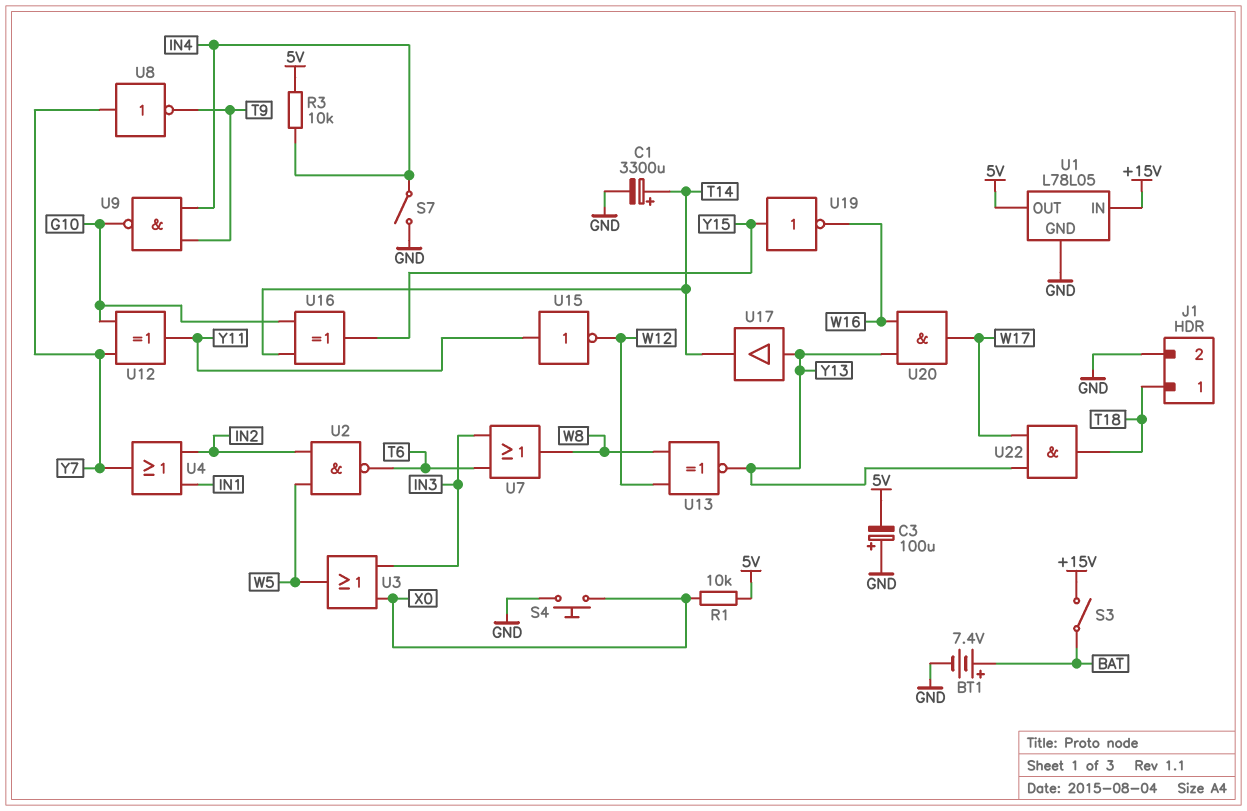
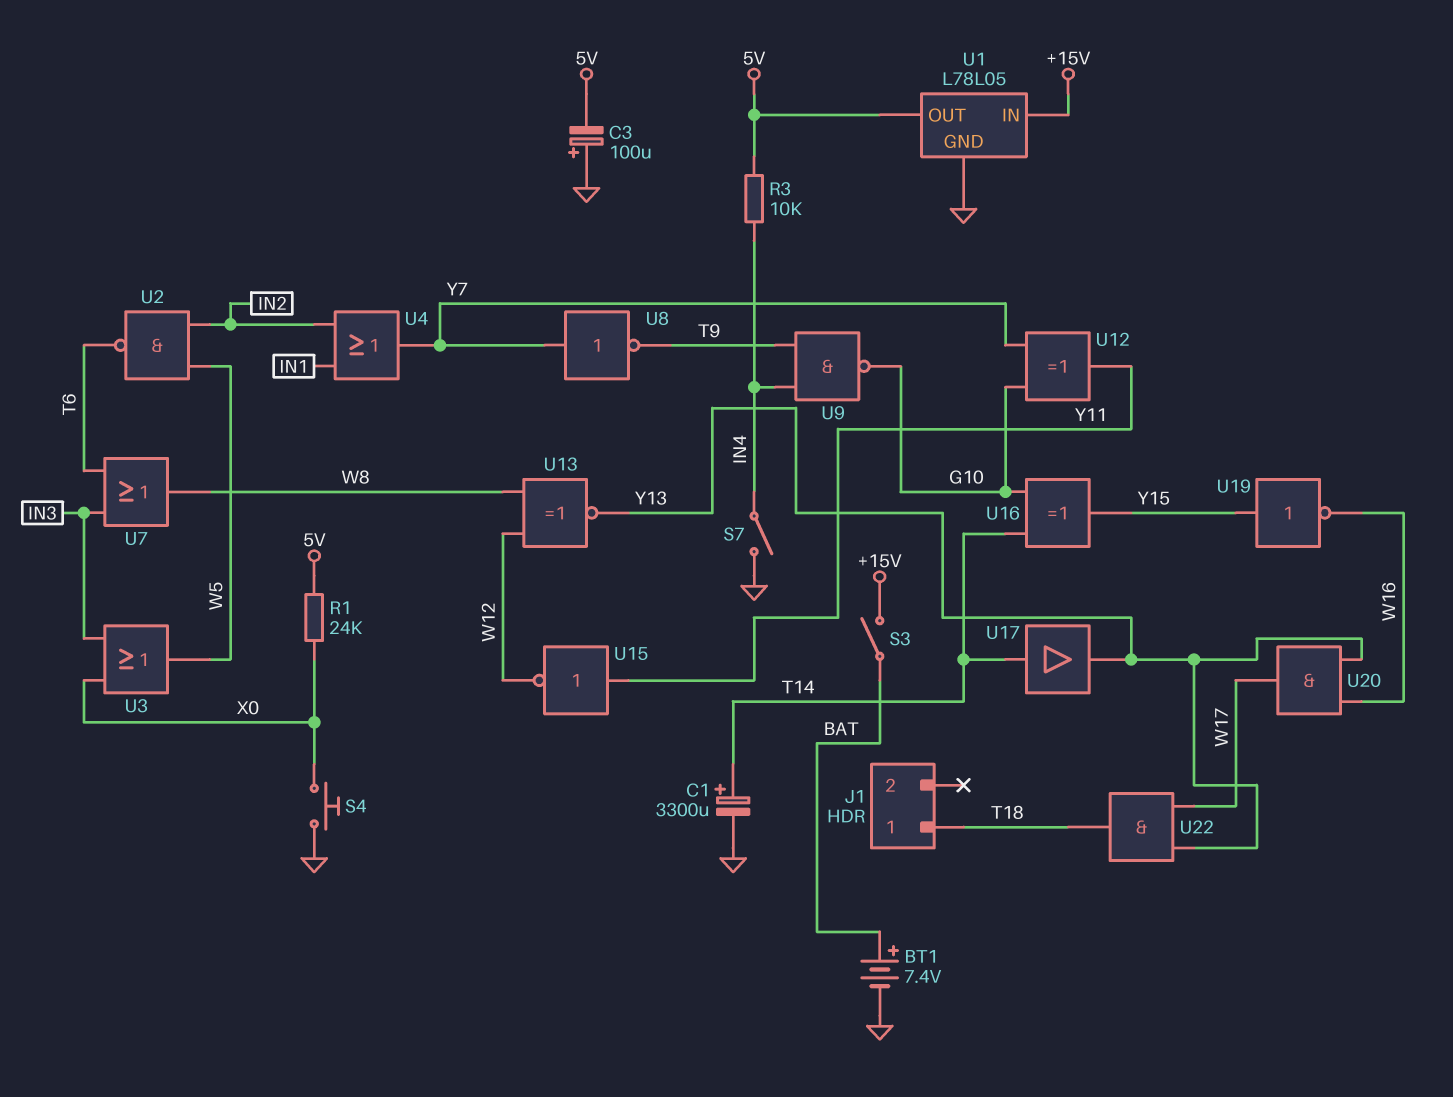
J1 pin 2: GND -> none
R1: 10k (5V, X0) -> 24k (5V, X0)
U17: buffer (in Y13, out T14) -> buffer (in T14, out Y13)

